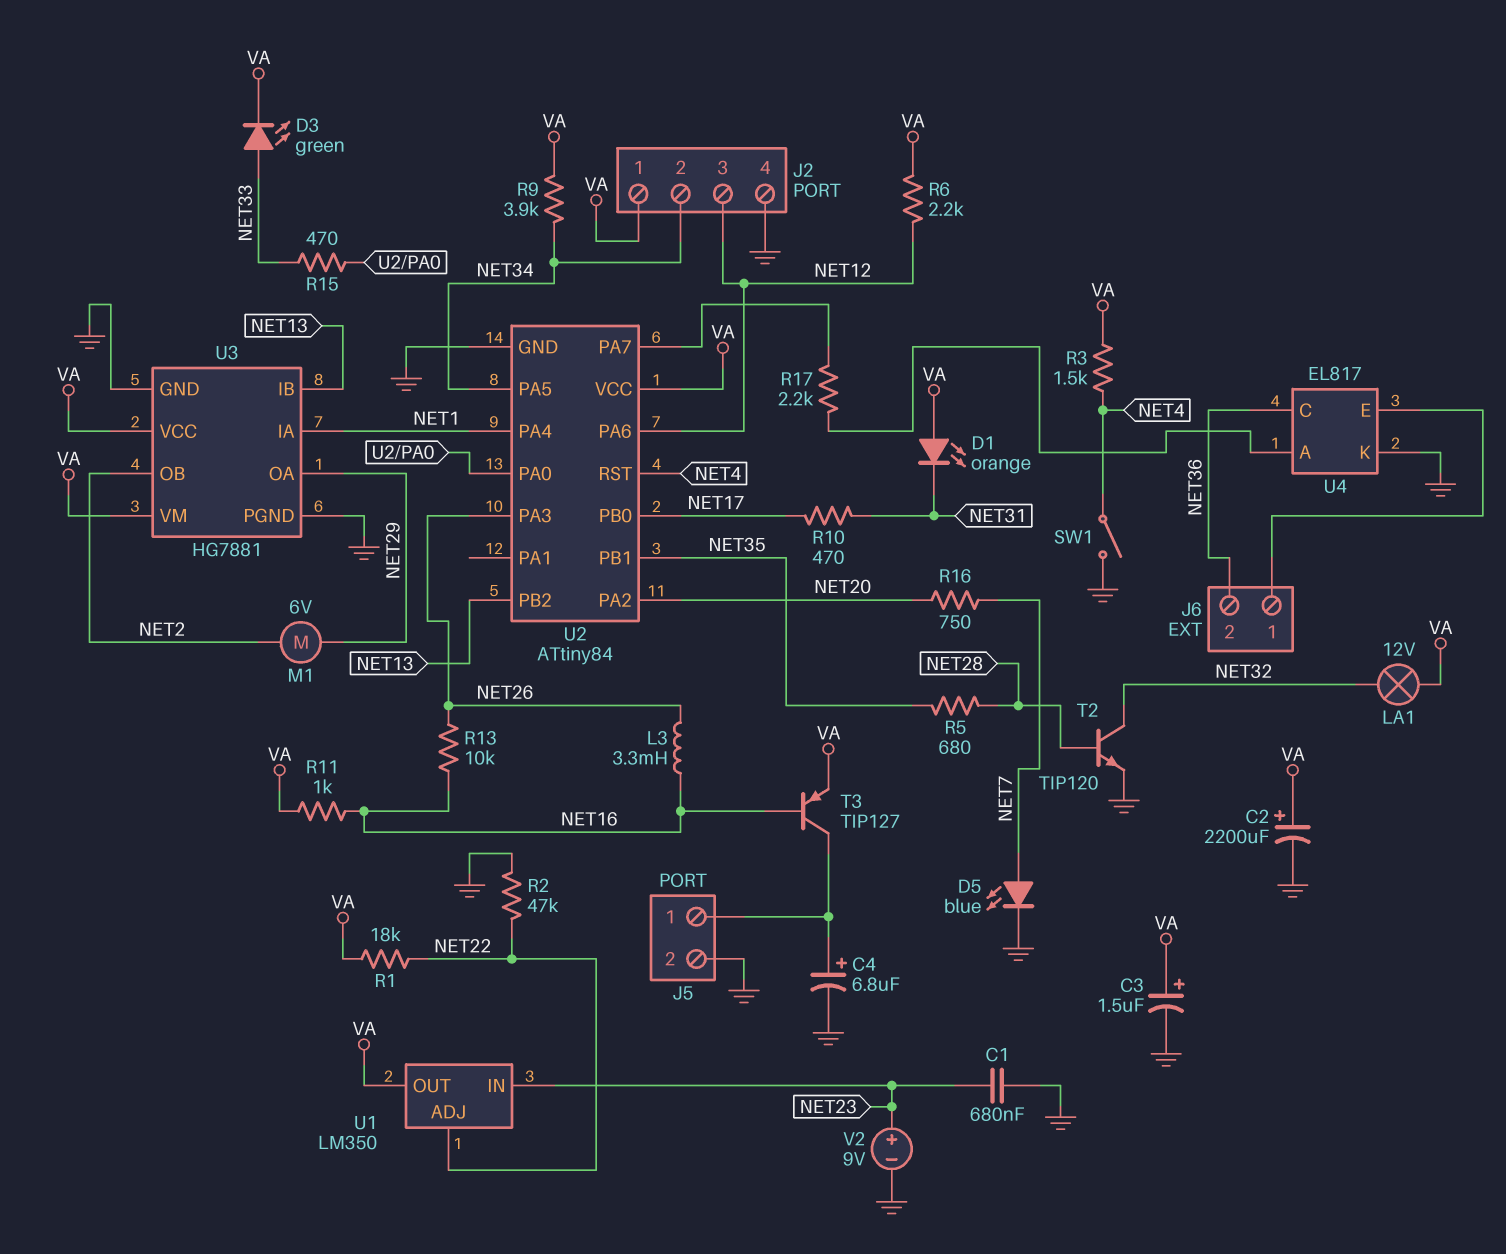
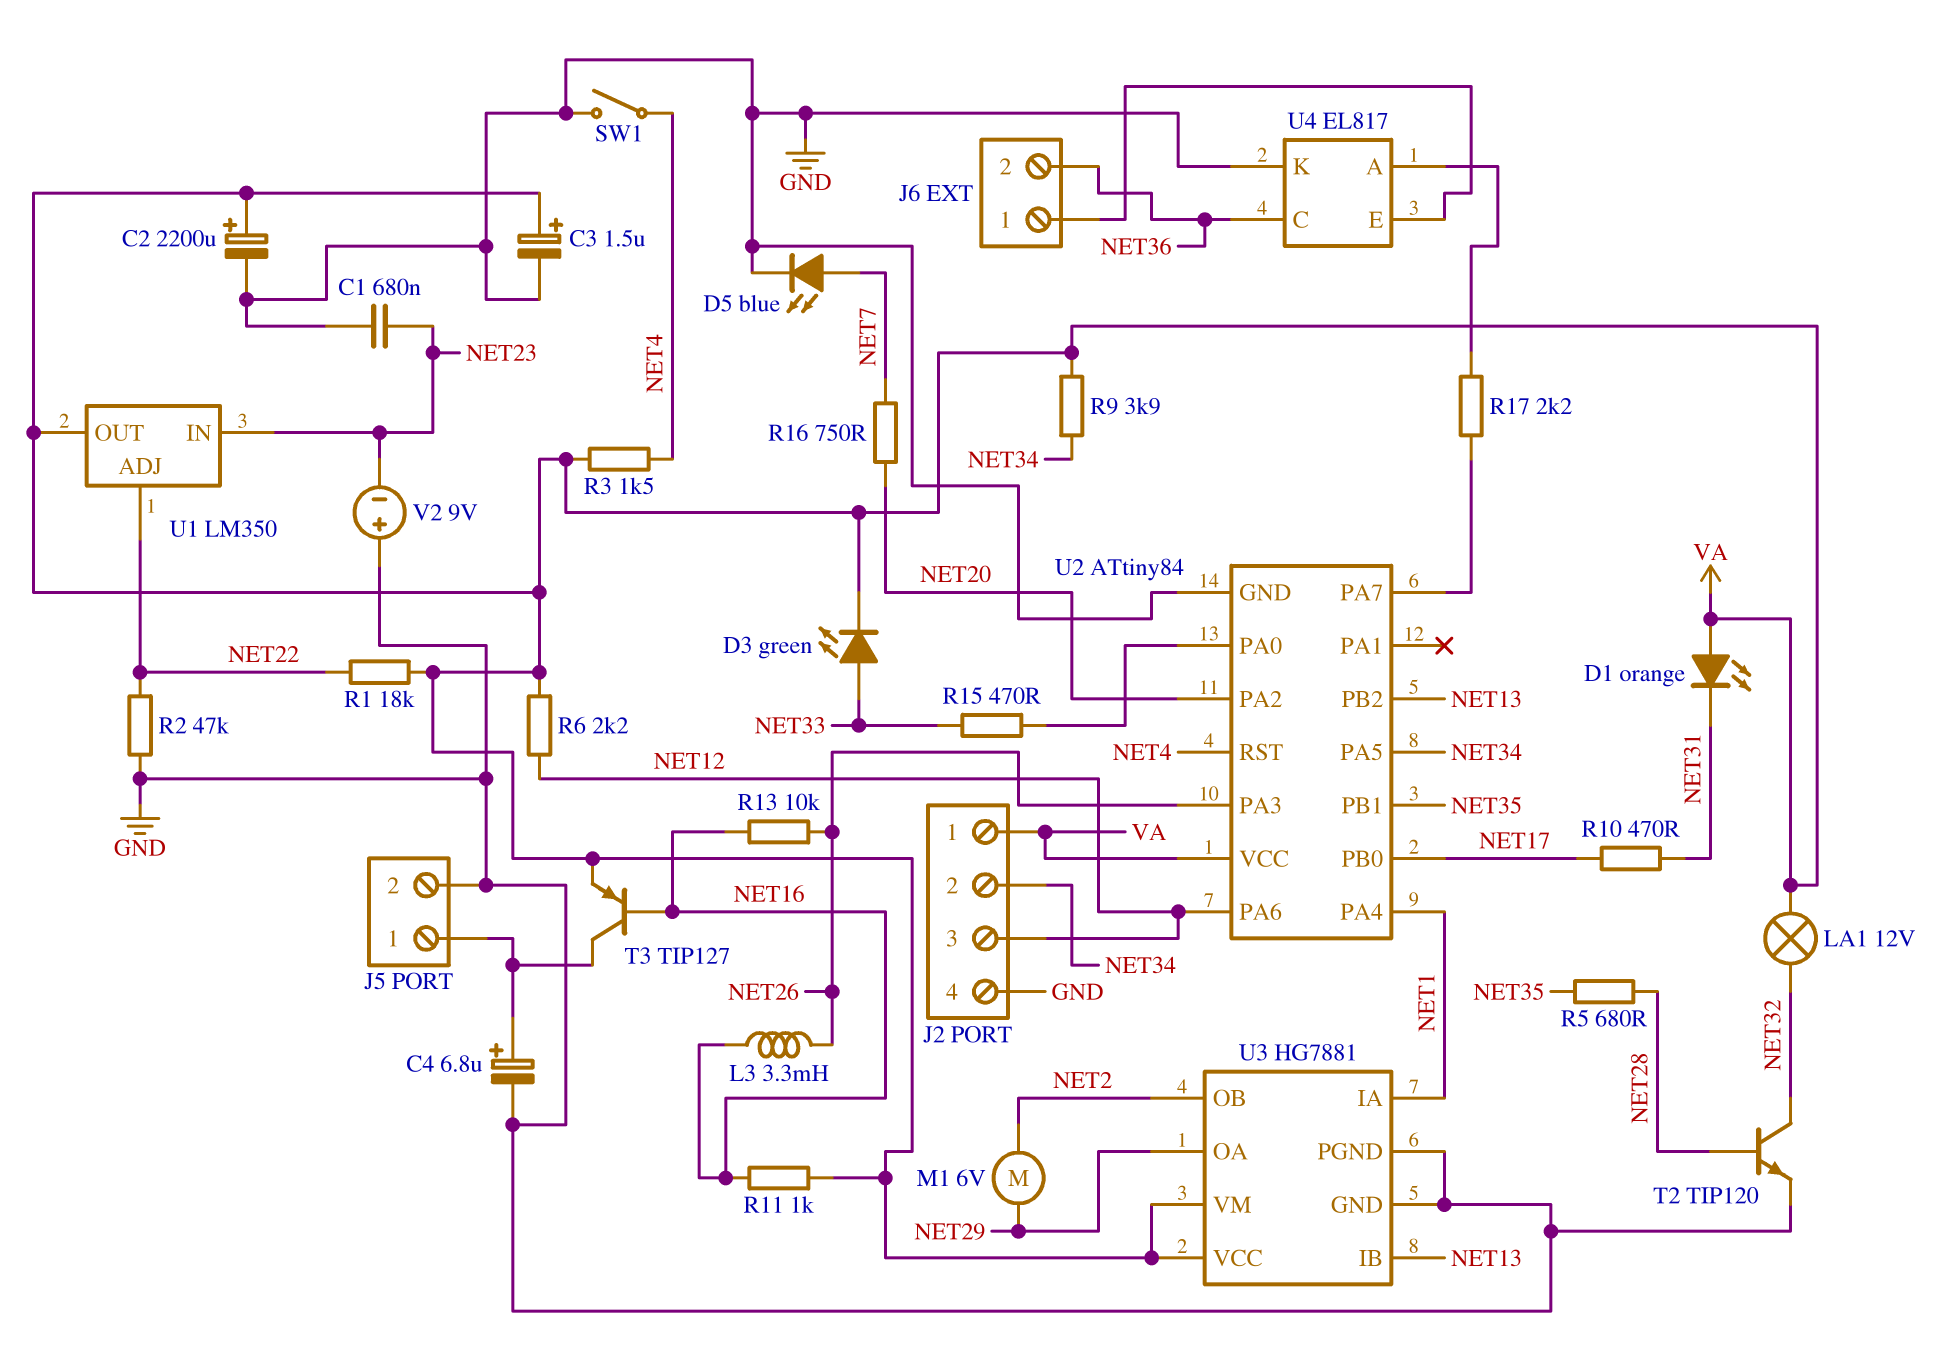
V2: 9V (plus NET23, minus GND) -> 9V (plus GND, minus NET23)

